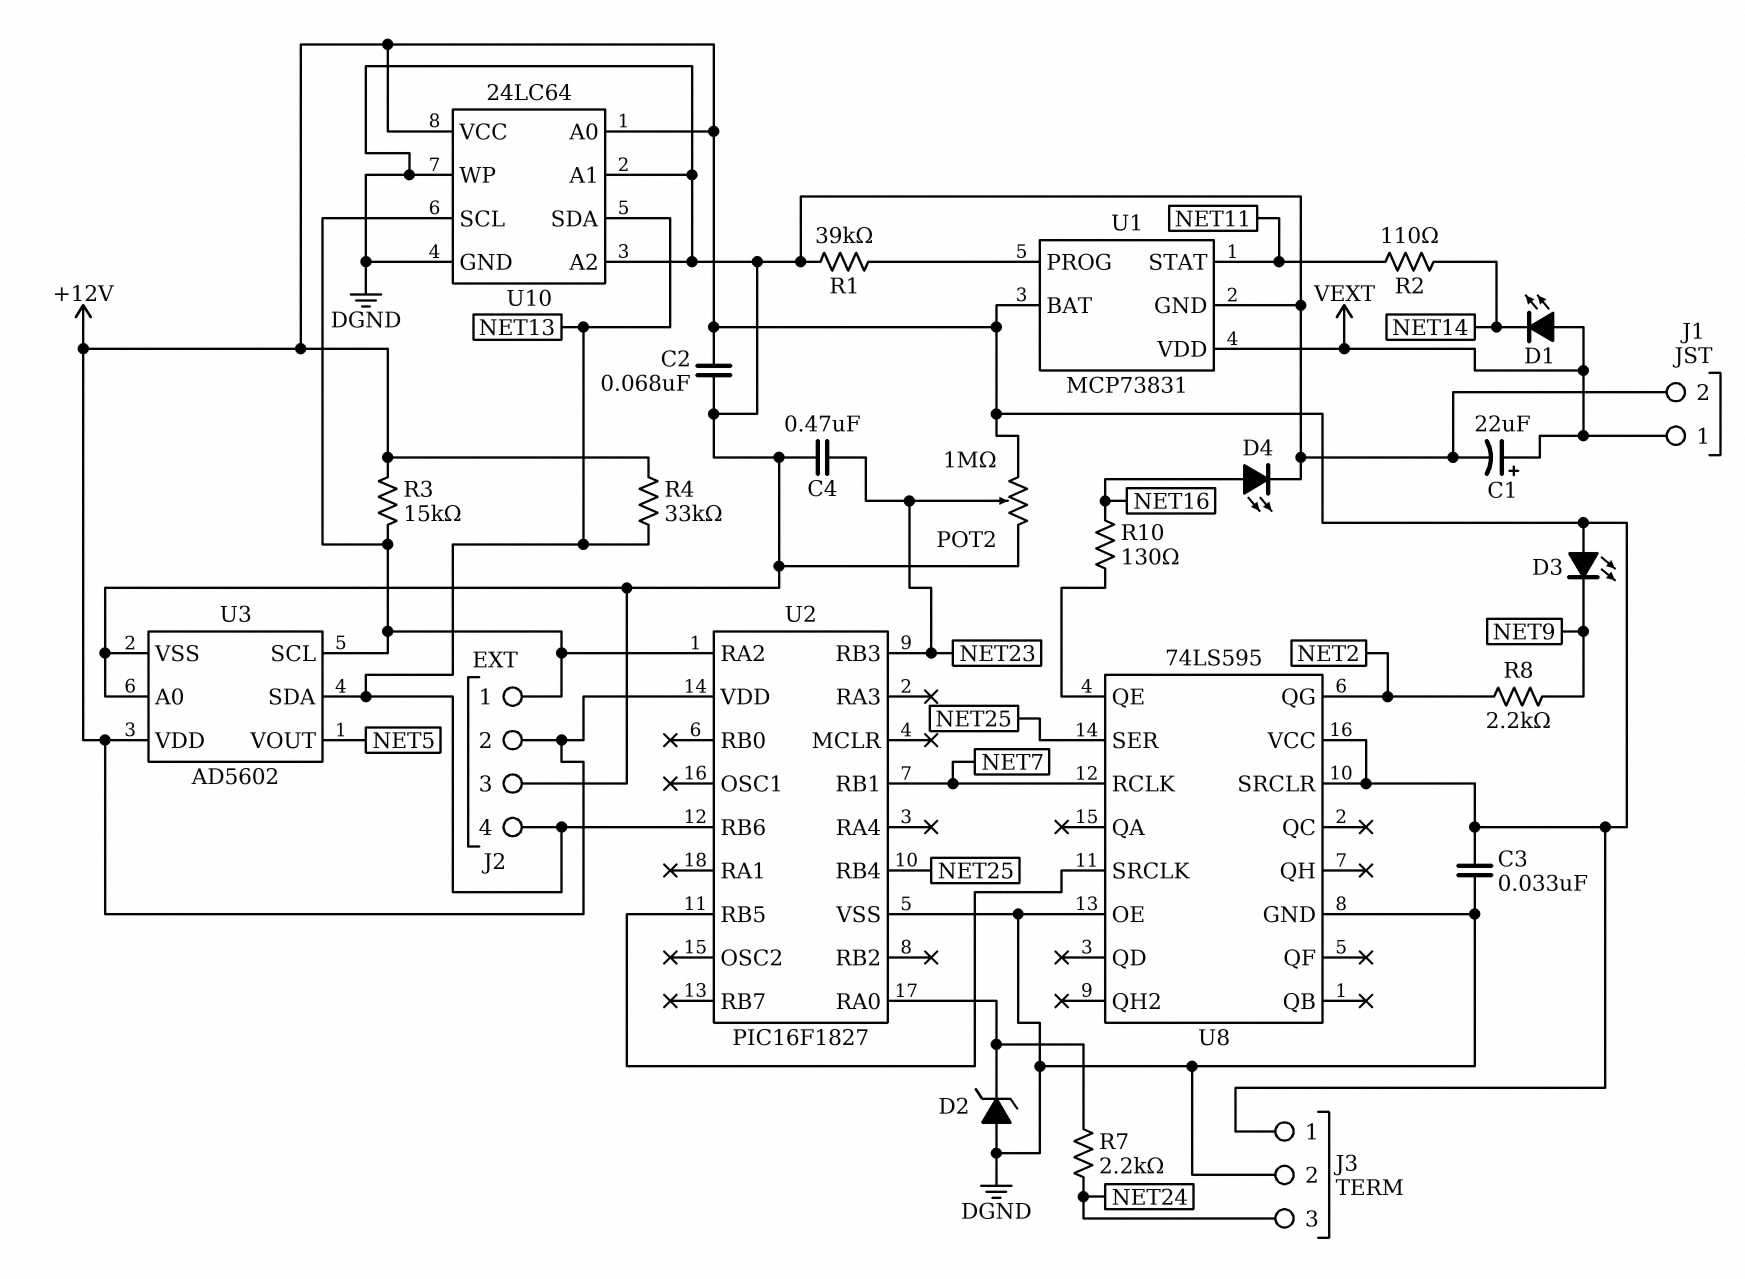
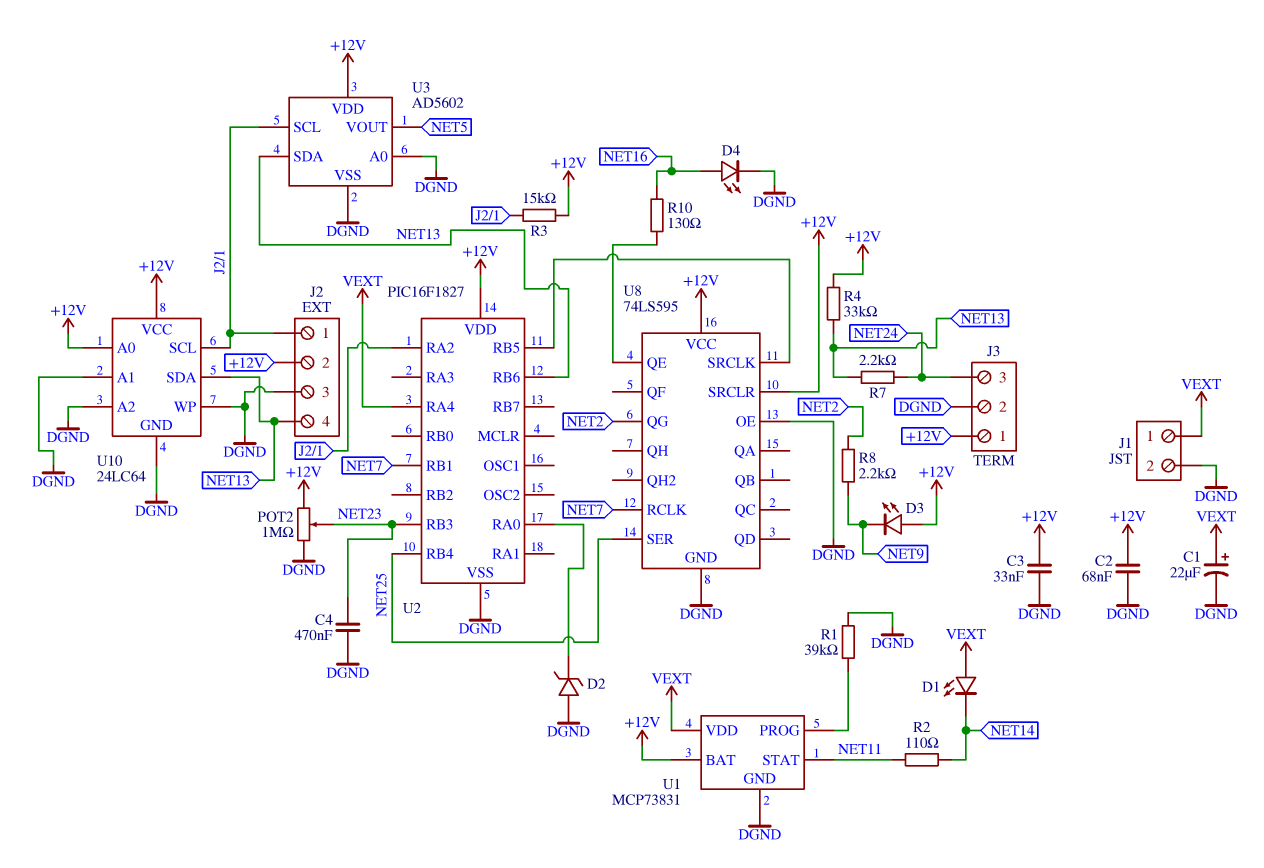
R7: 2.2k (NET24, U2/RA0) -> 2.2k (NET13, NET24)
U2 pin RA4: none -> VEXT

